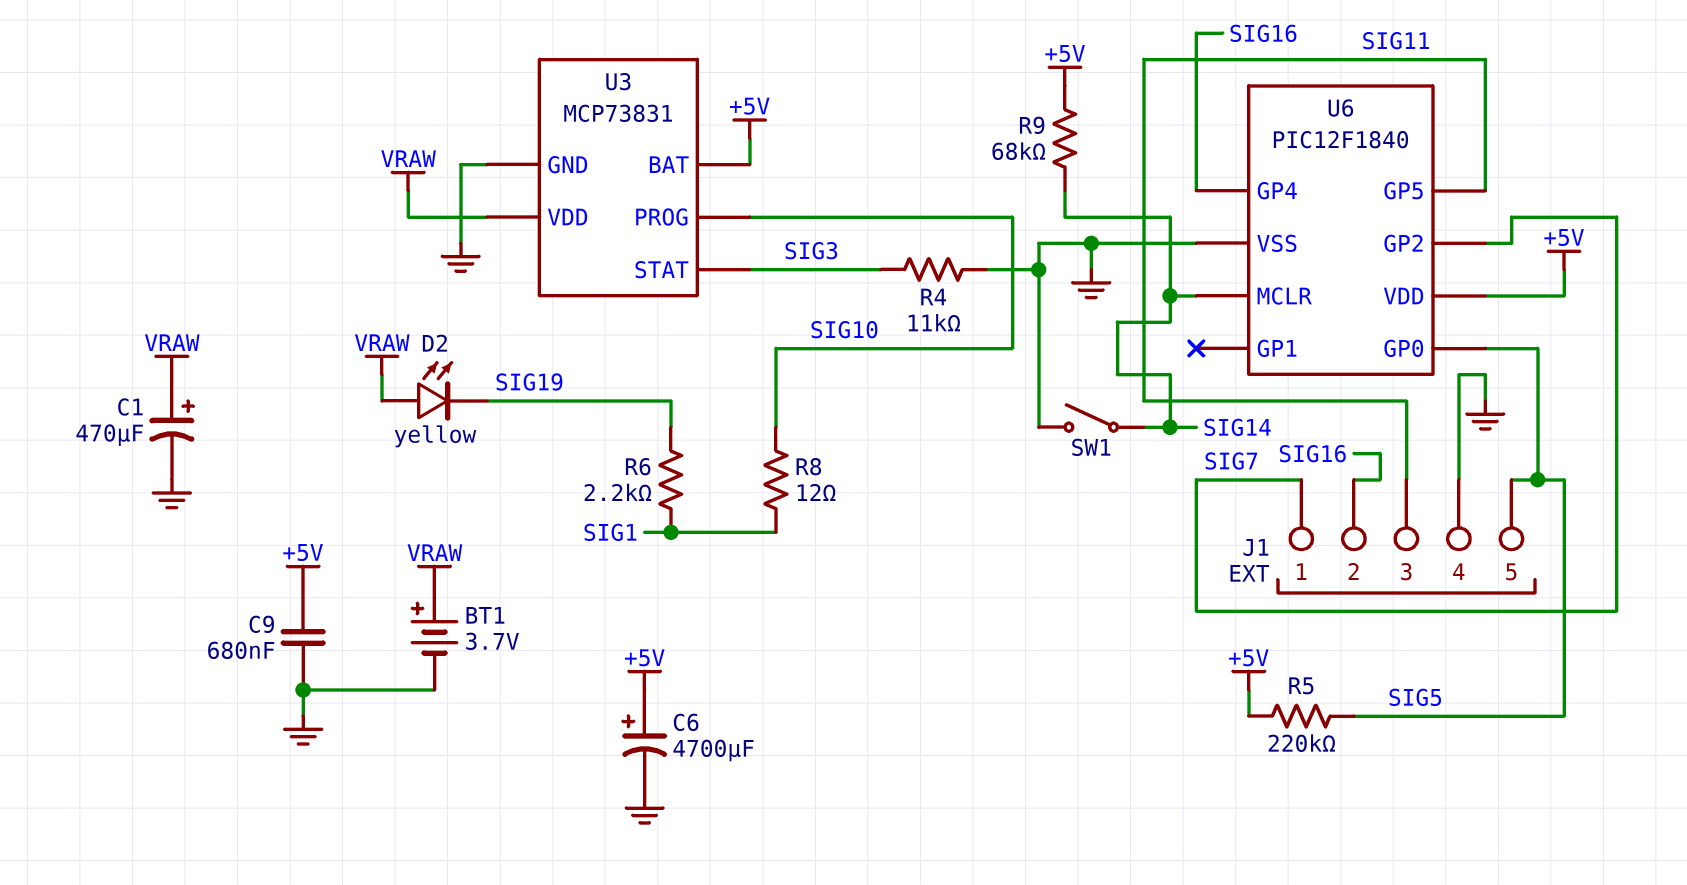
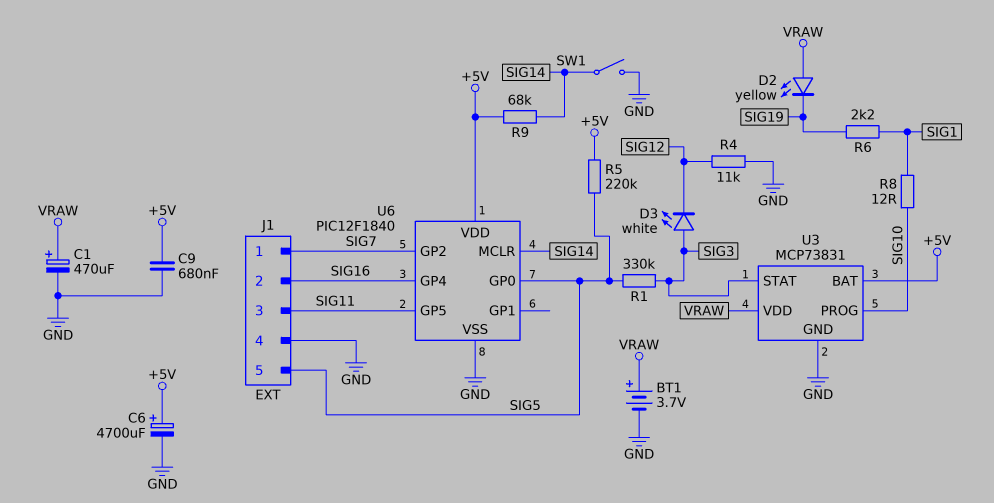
D3: none -> LED white (A SIG3, K SIG12)
R1: none -> 330k (SIG3, SIG5)
R4: 11k (GND, SIG3) -> 11k (GND, SIG12)

